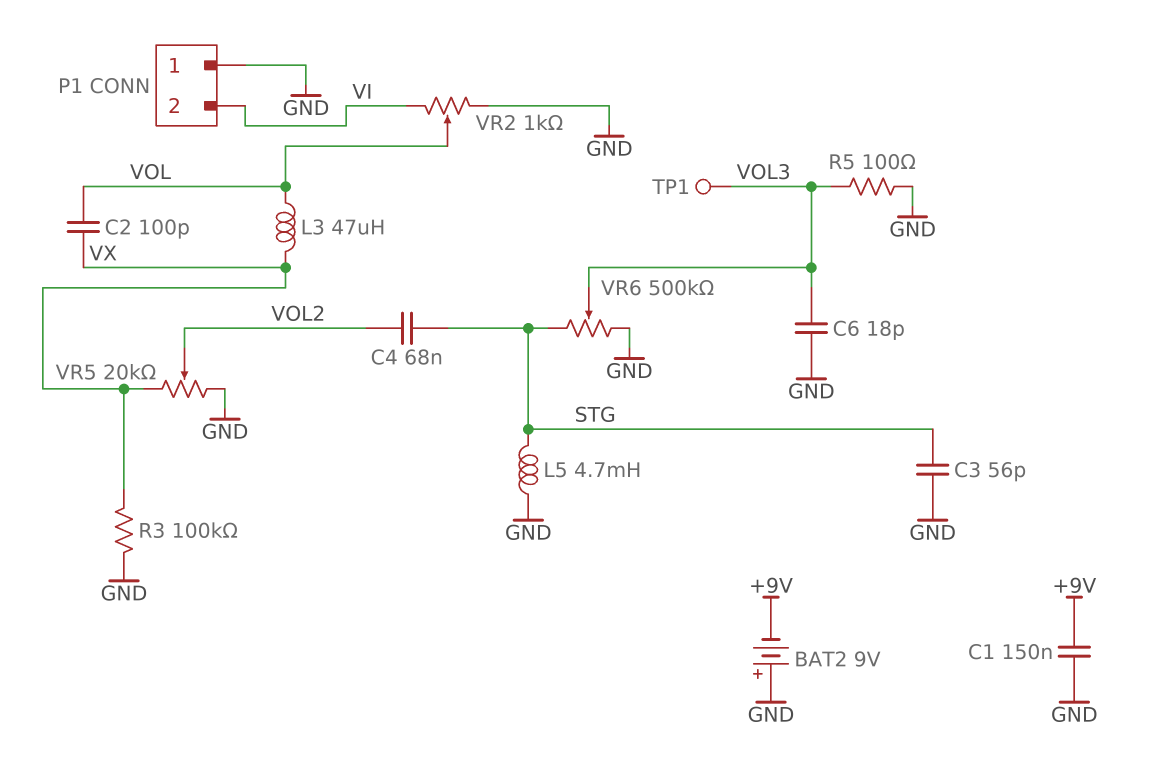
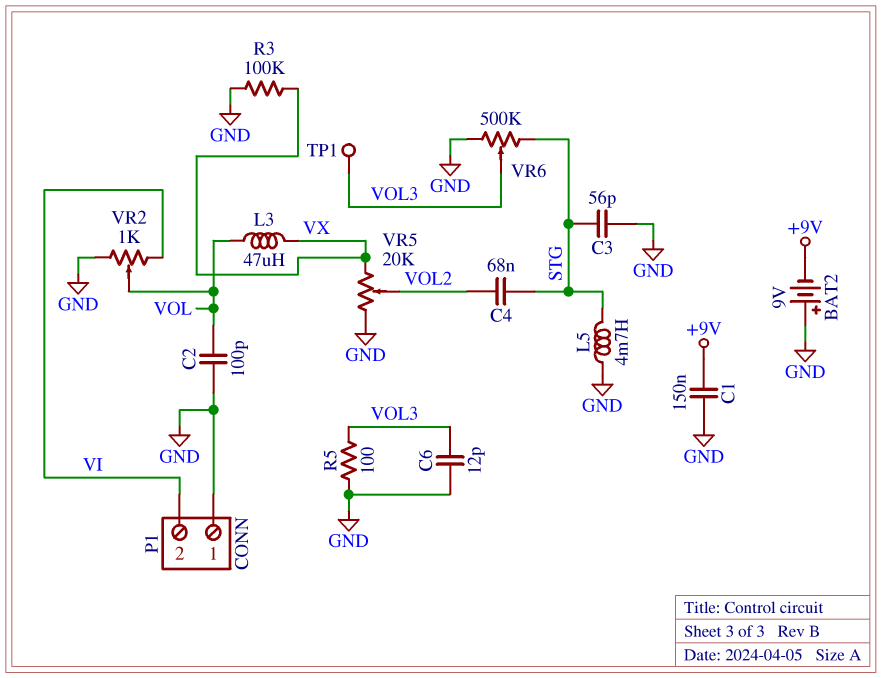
C2: 100pF (VOL, VX) -> 100pF (GND, VOL)
C6: 18pF (GND, VOL3) -> 12pF (GND, VOL3)

